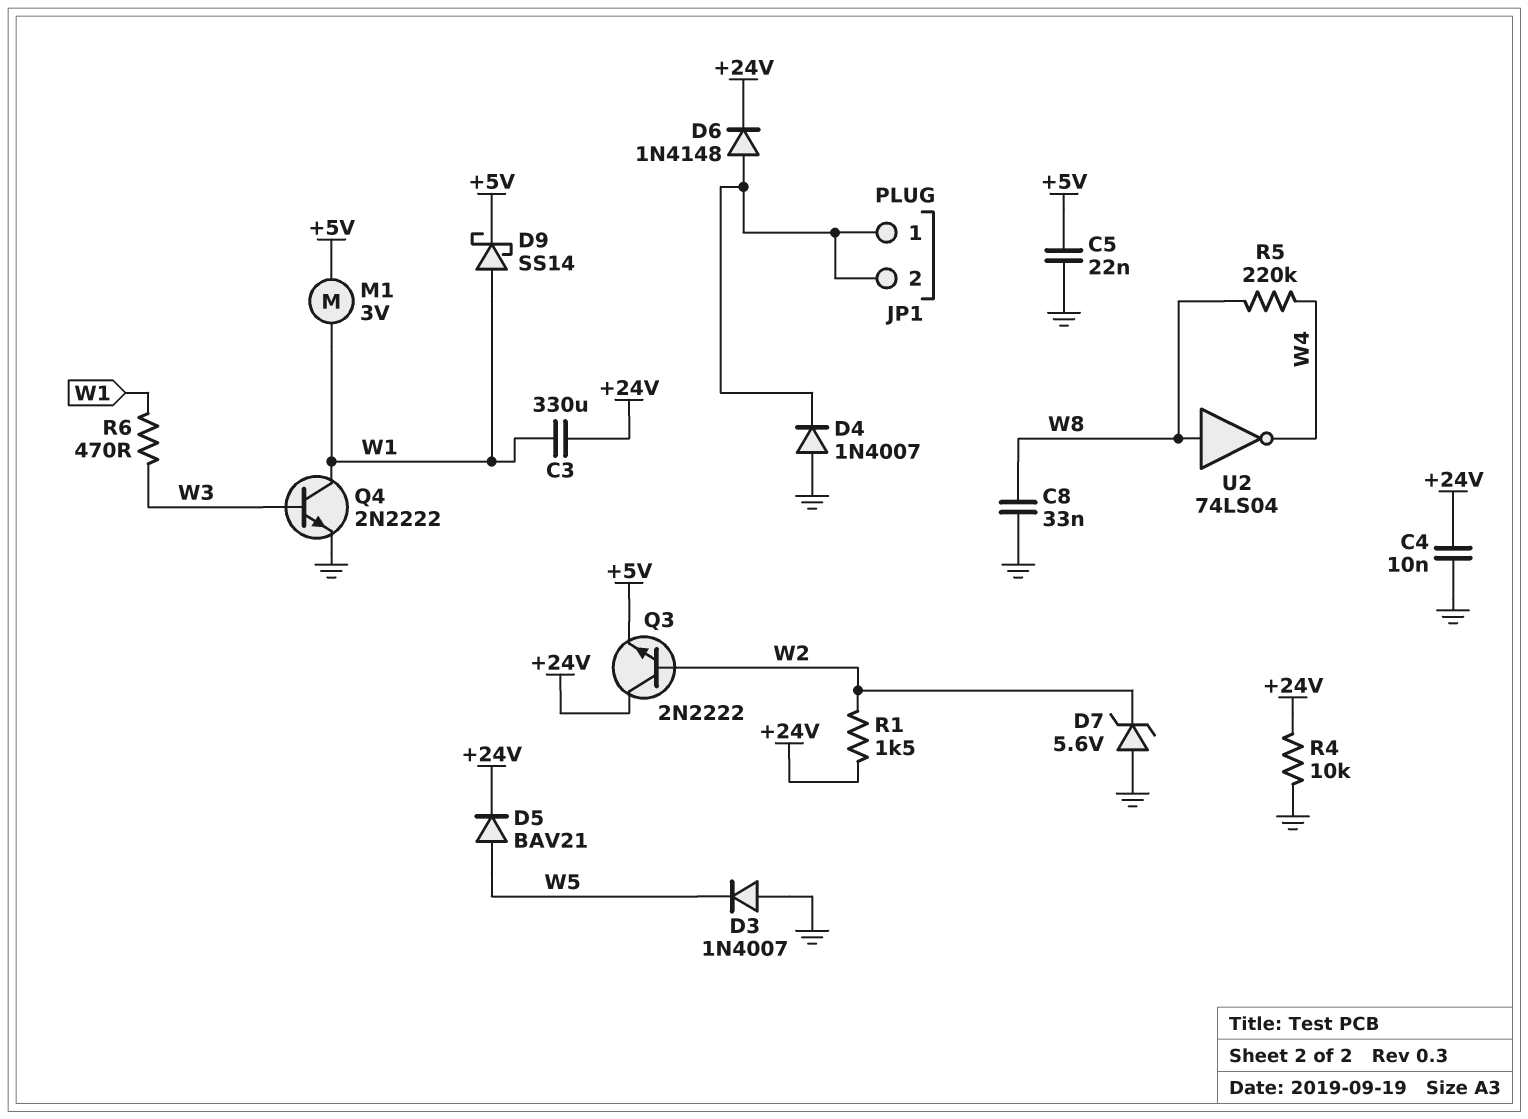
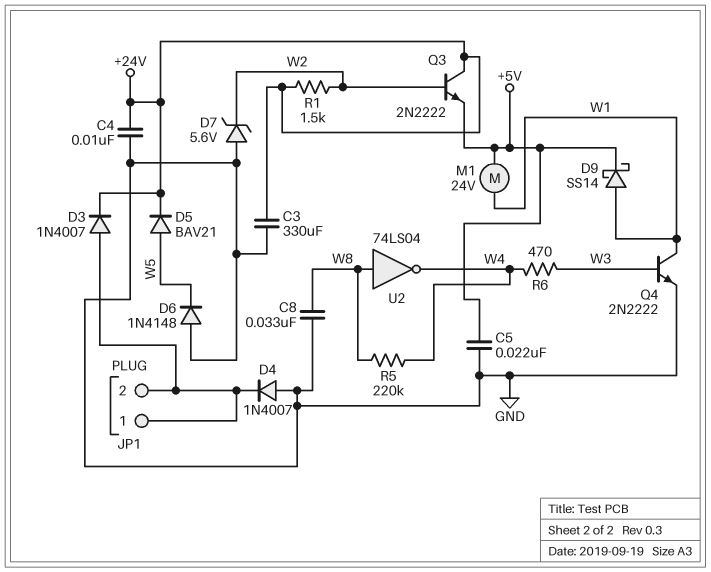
C3: 330uF (+24V, W1) -> 330uF (+24V, GND)
D3: diode 1N4007 (A GND, K W5) -> diode 1N4007 (A JP1/1, K +24V)
D6: diode 1N4148 (A JP1/1, K +24V) -> diode 1N4148 (A GND, K W5)
M1: motor 3V (+5V, W1) -> motor 24V (+5V, W1)
R4: 10k (+24V, GND) -> none
R6: 470 (W1, W3) -> 470 (W3, W4)

